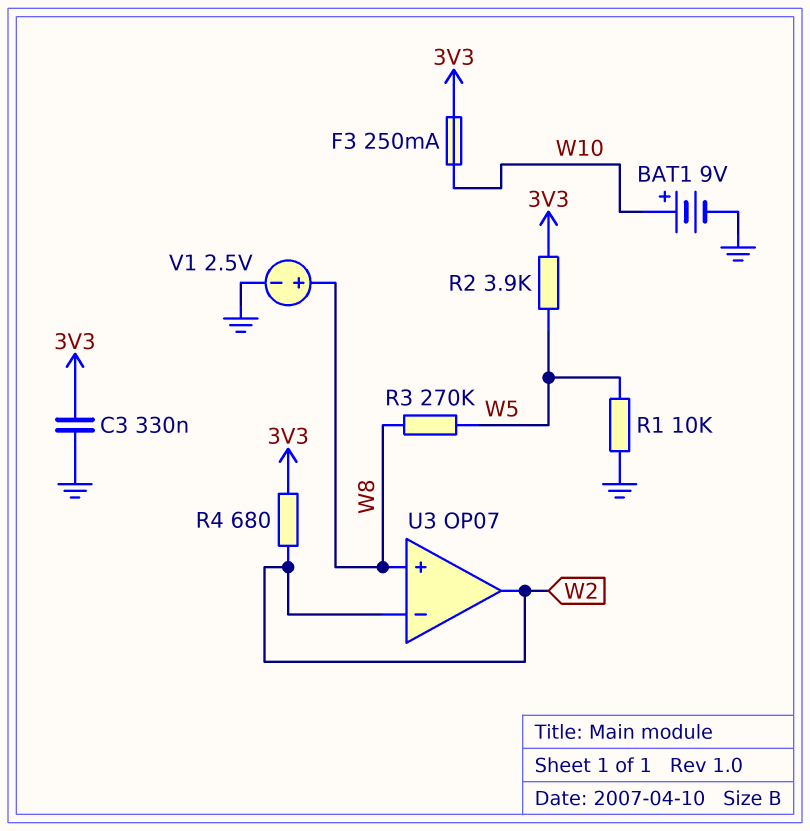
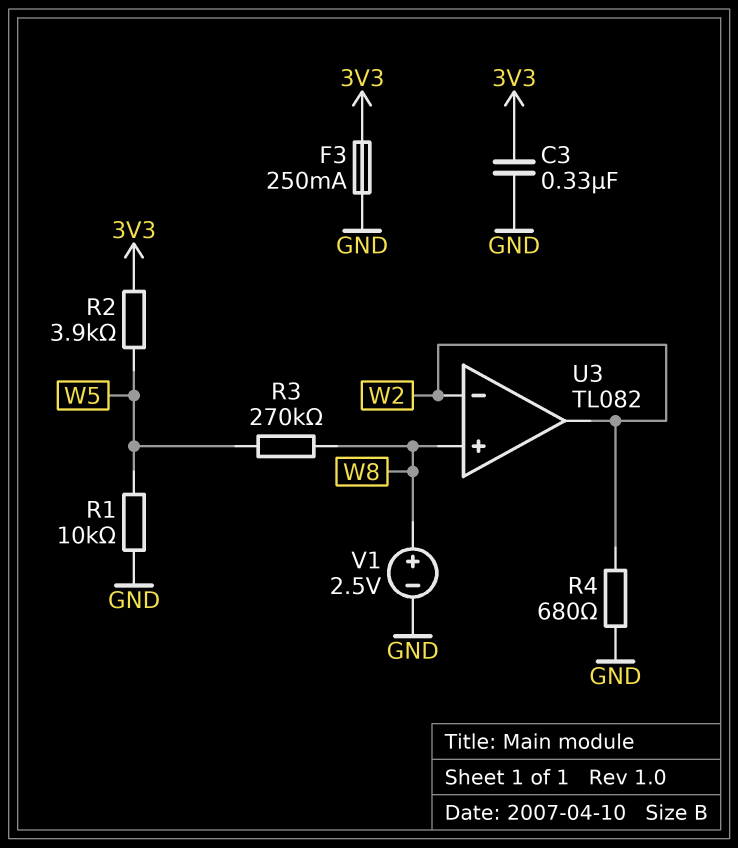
BAT1: 9V (plus W10, minus GND) -> none
F3: 250mA (3V3, W10) -> 250mA (3V3, GND)
R4: 680 (3V3, W2) -> 680 (GND, W2)
U3: OP07 -> TL082

